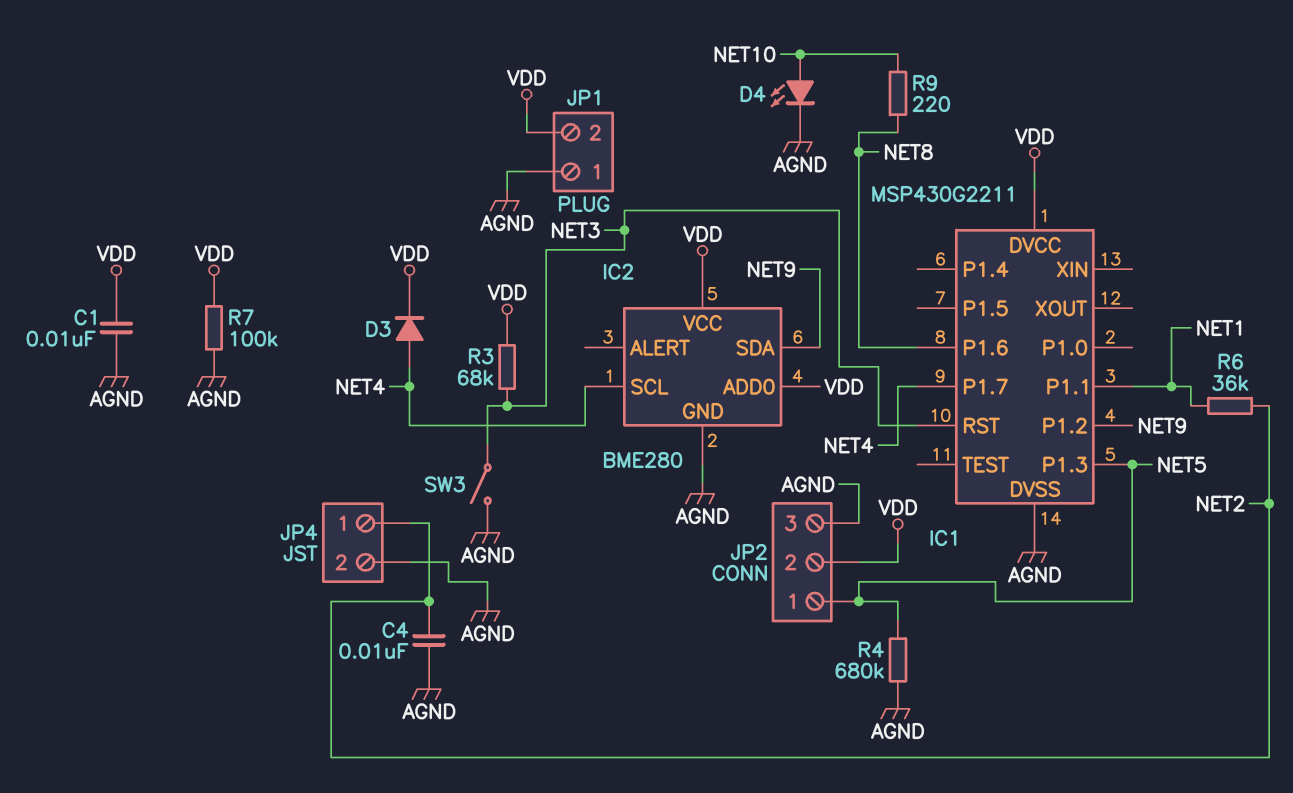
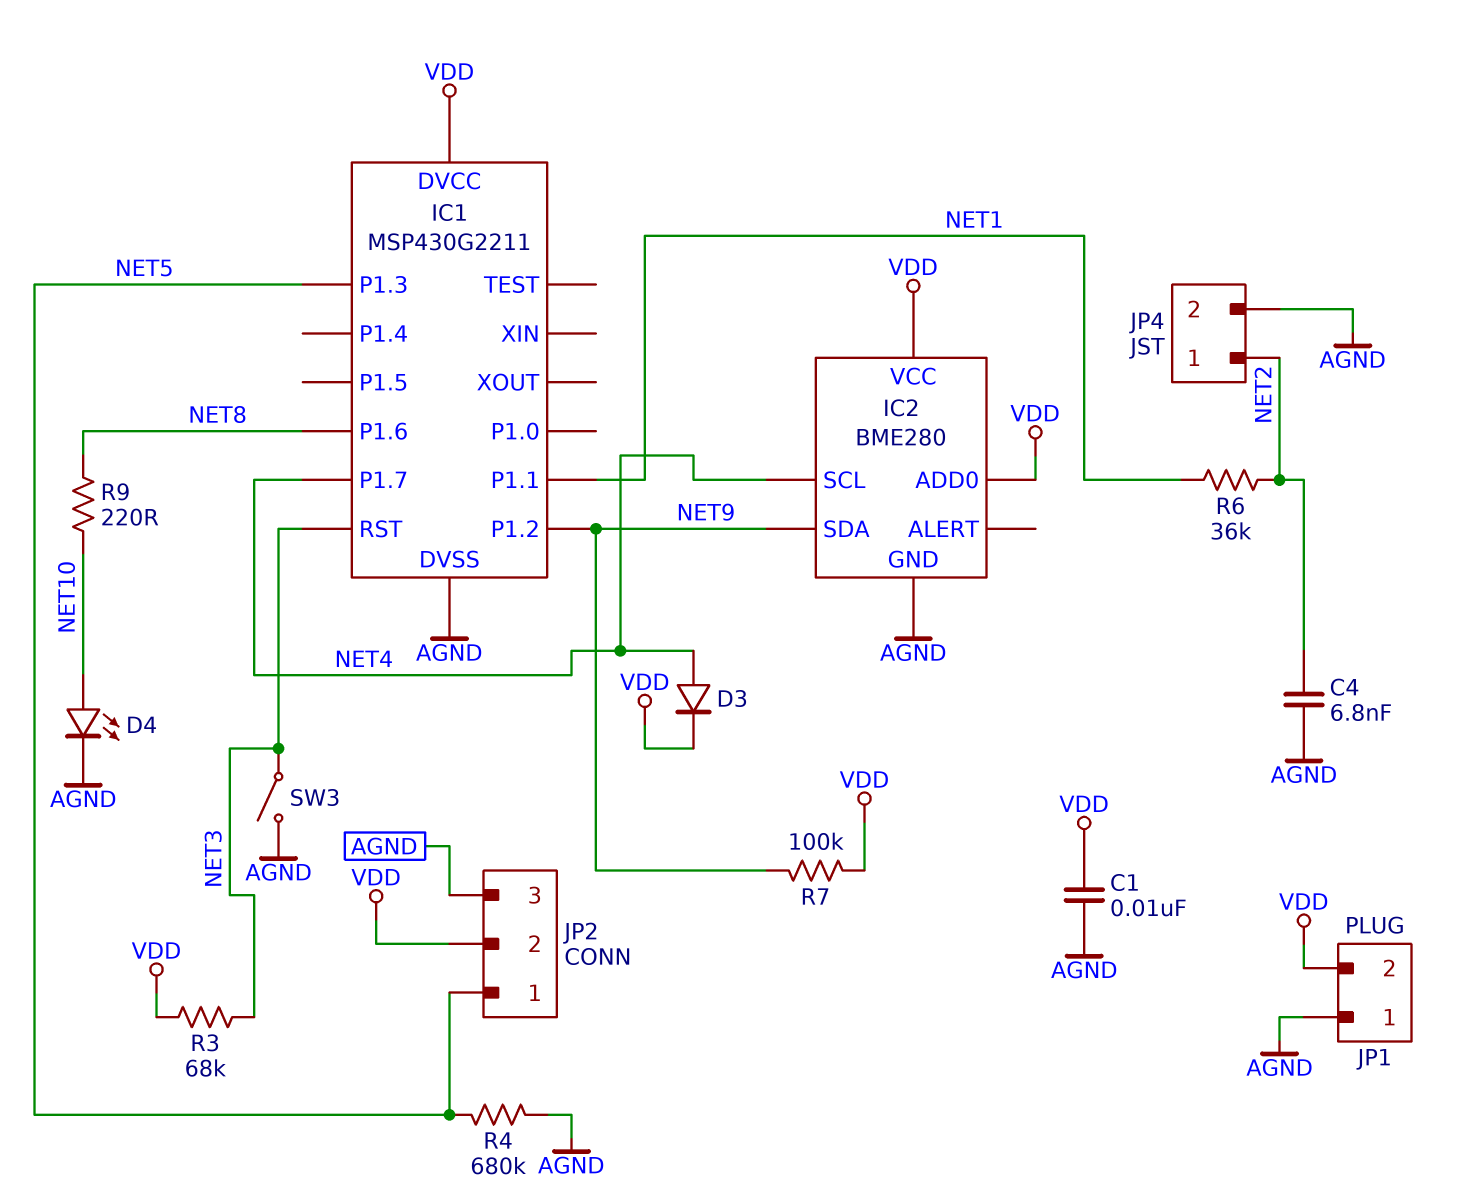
C4: 10nF (AGND, NET2) -> 6.8nF (AGND, NET2)
R7: 100k (AGND, VDD) -> 100k (NET9, VDD)

